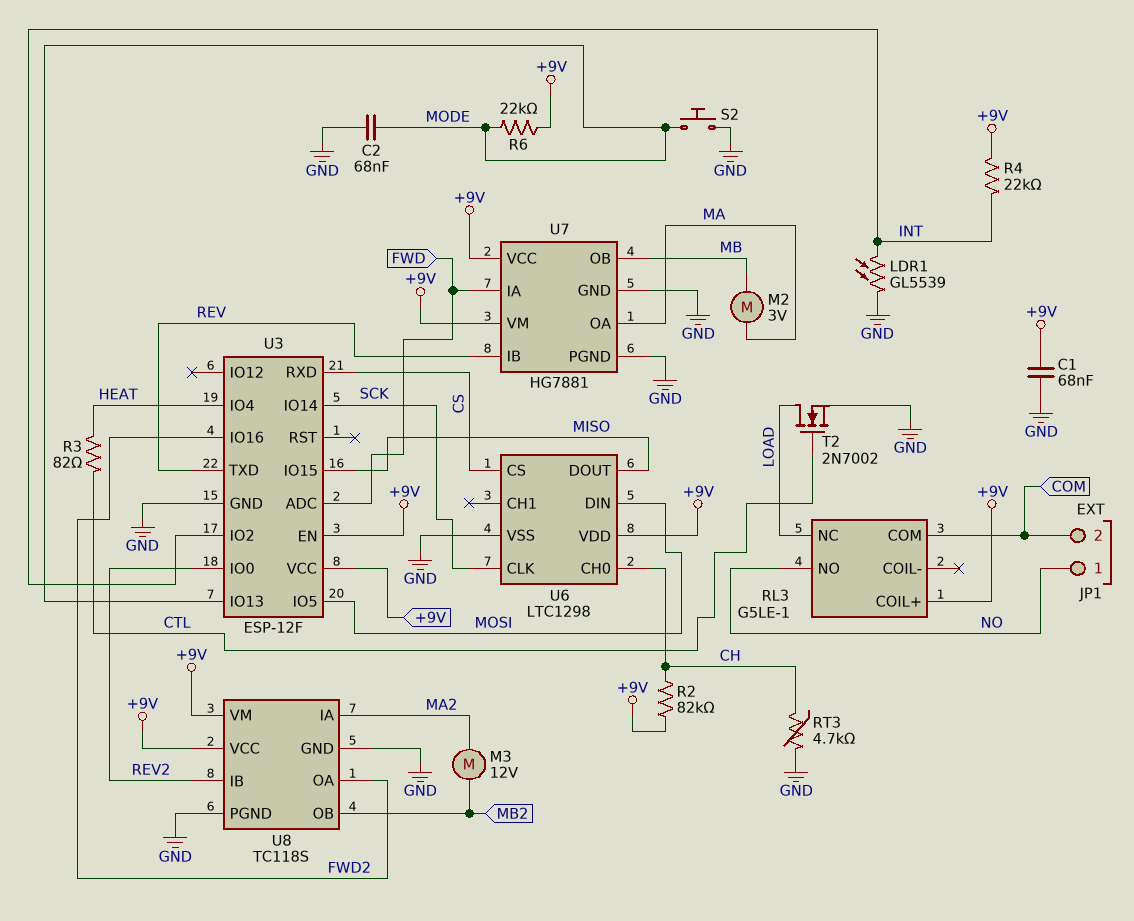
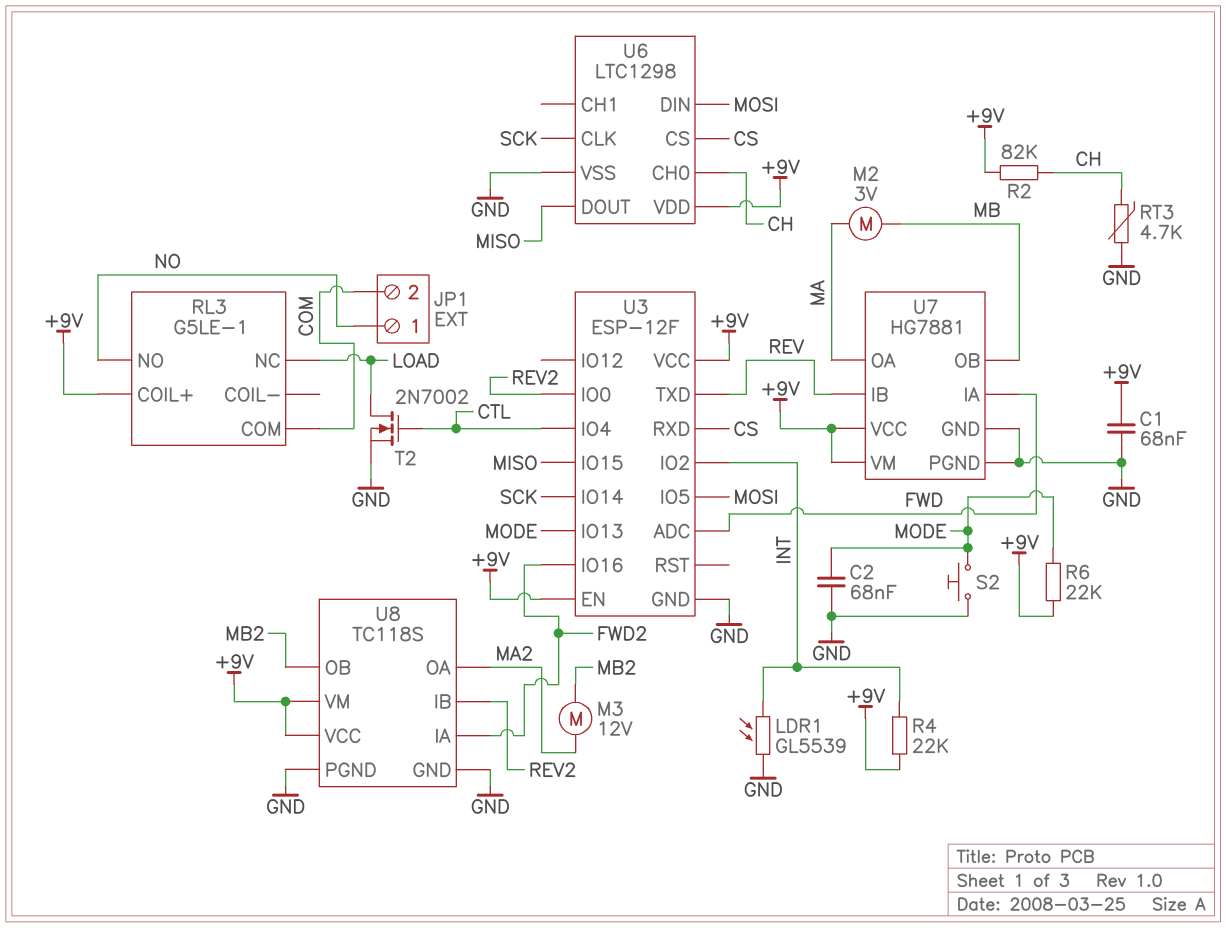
R3: 82 (CTL, HEAT) -> none
U3 pin IO4: HEAT -> CTL
U8 pin IA: MA2 -> FWD2
U8 pin OA: FWD2 -> MA2

